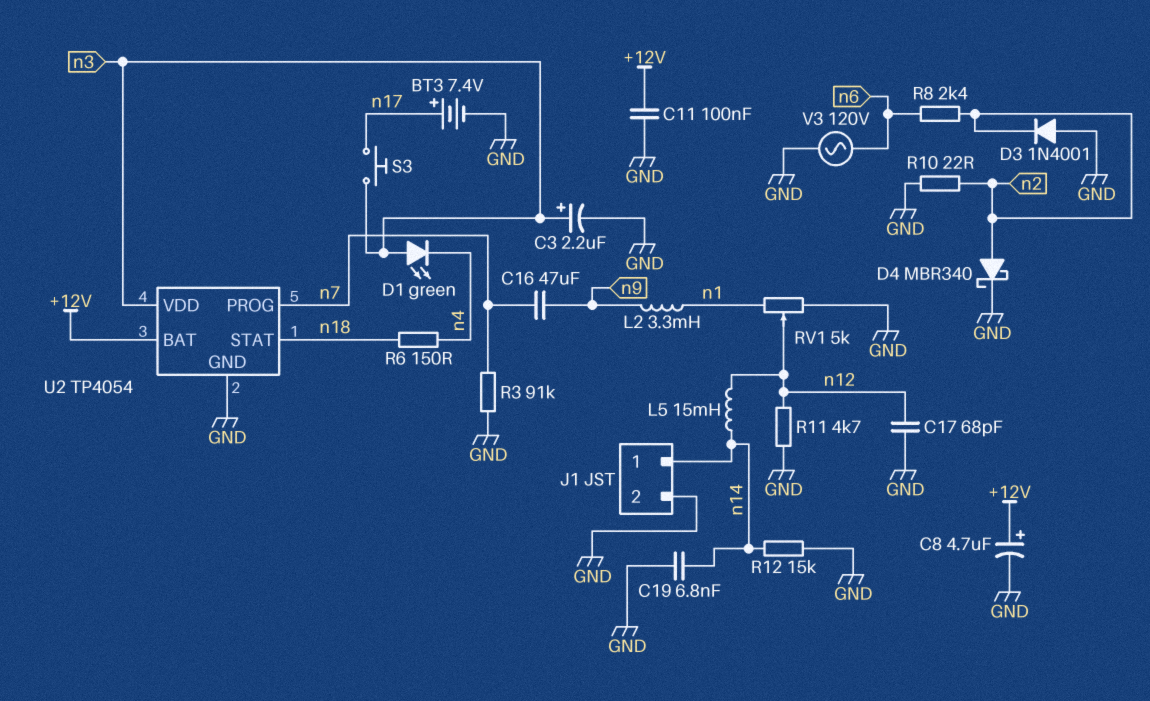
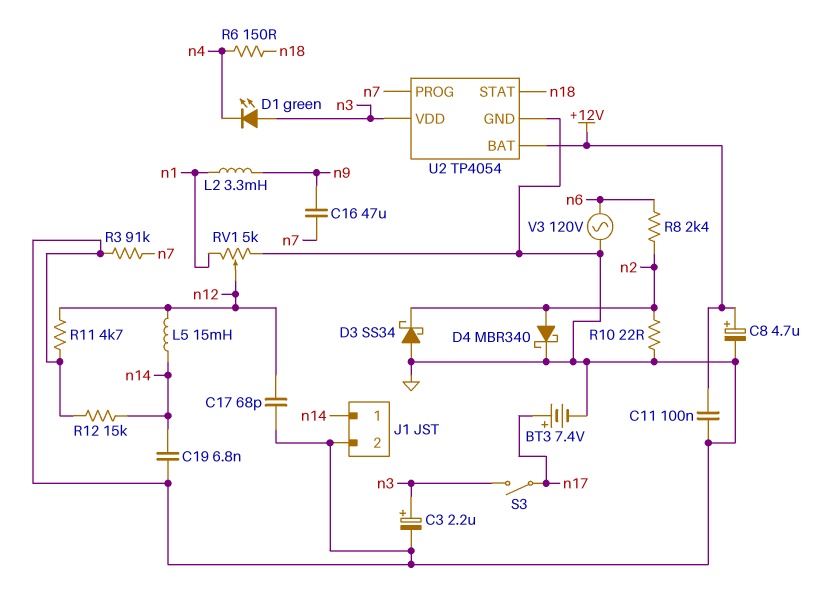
D3: diode 1N4001 (A GND, K n2) -> schottky SS34 (A GND, K n2)
S3: button (n3, n17) -> switch (n3, n17)

